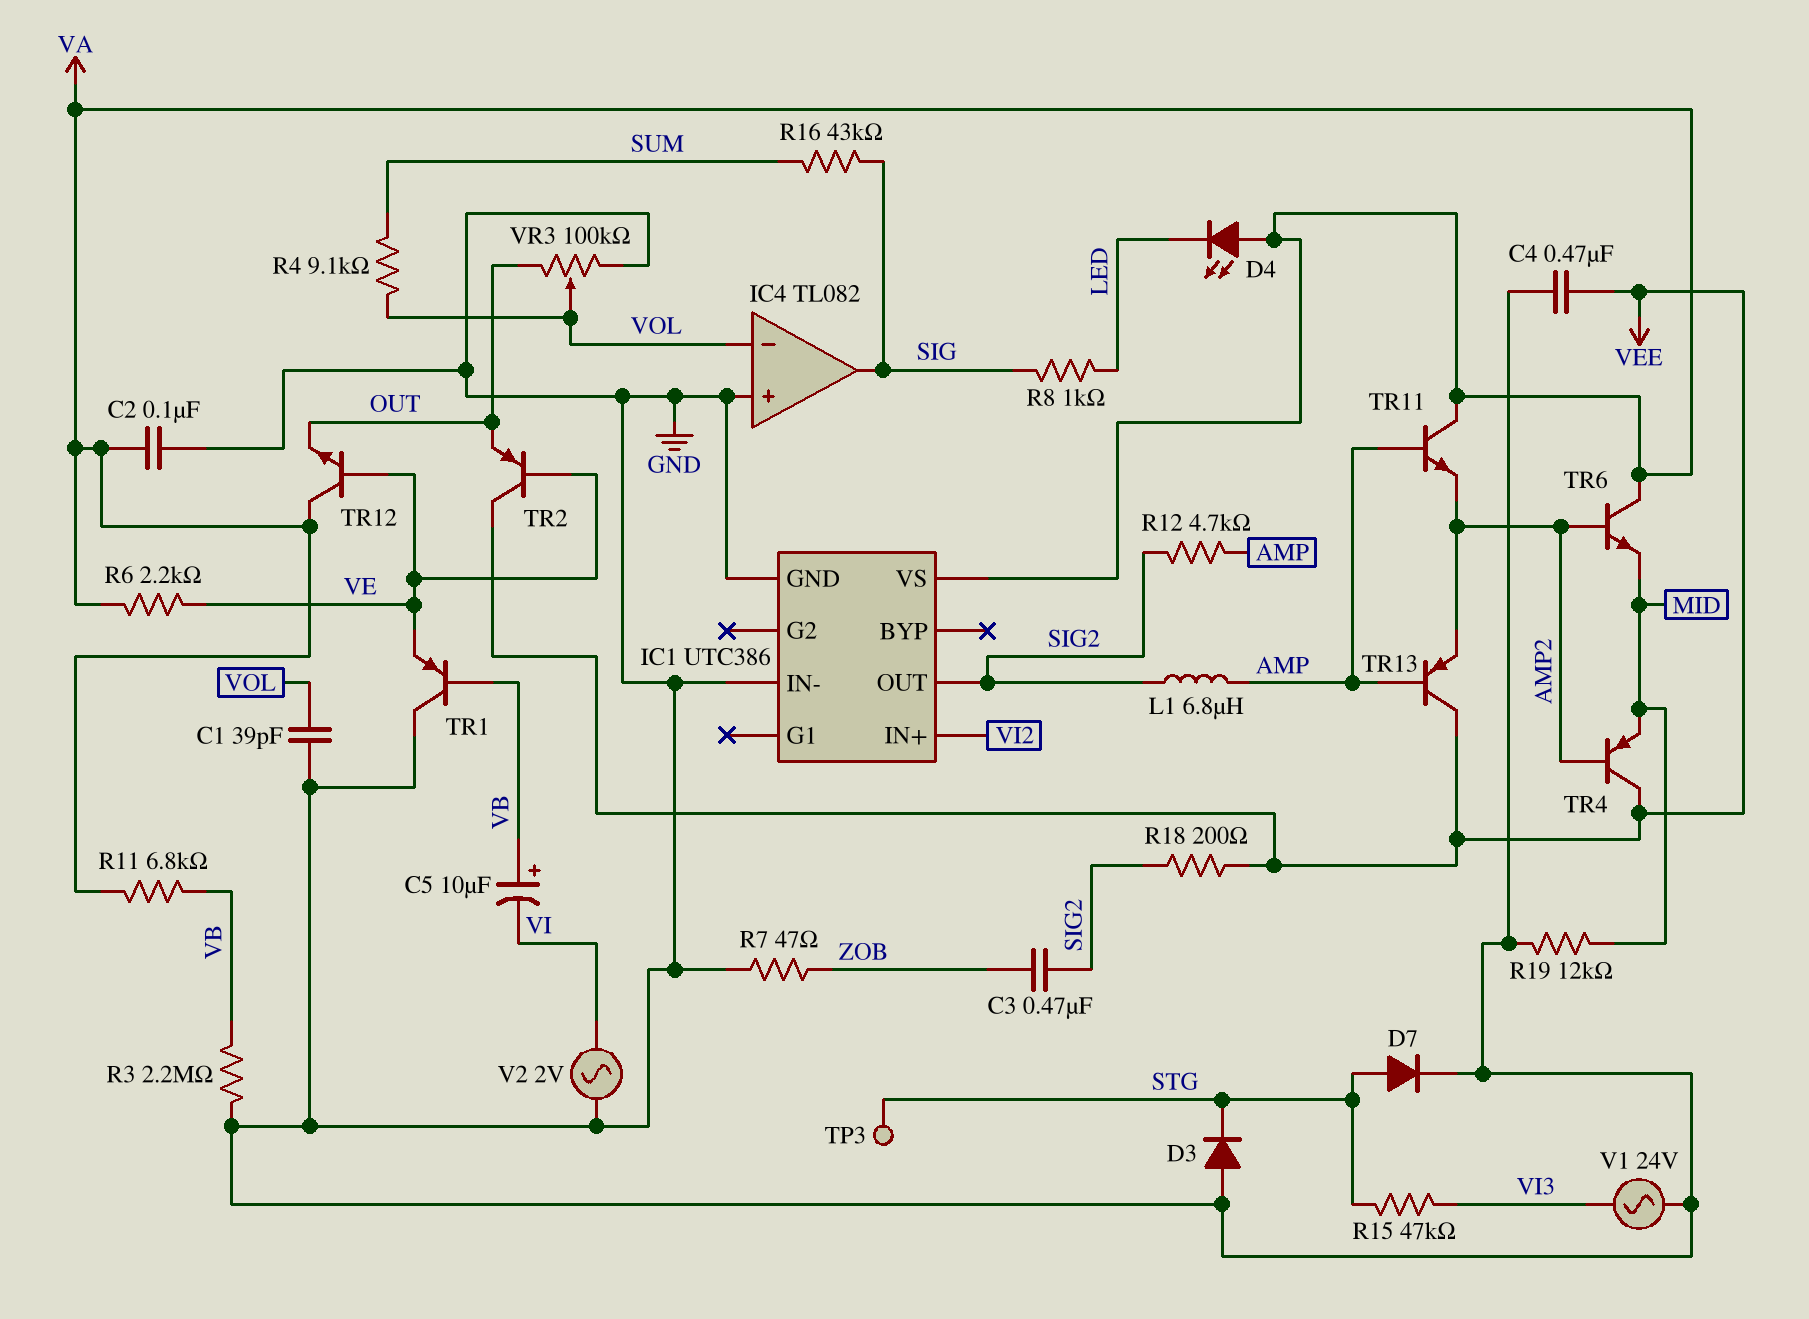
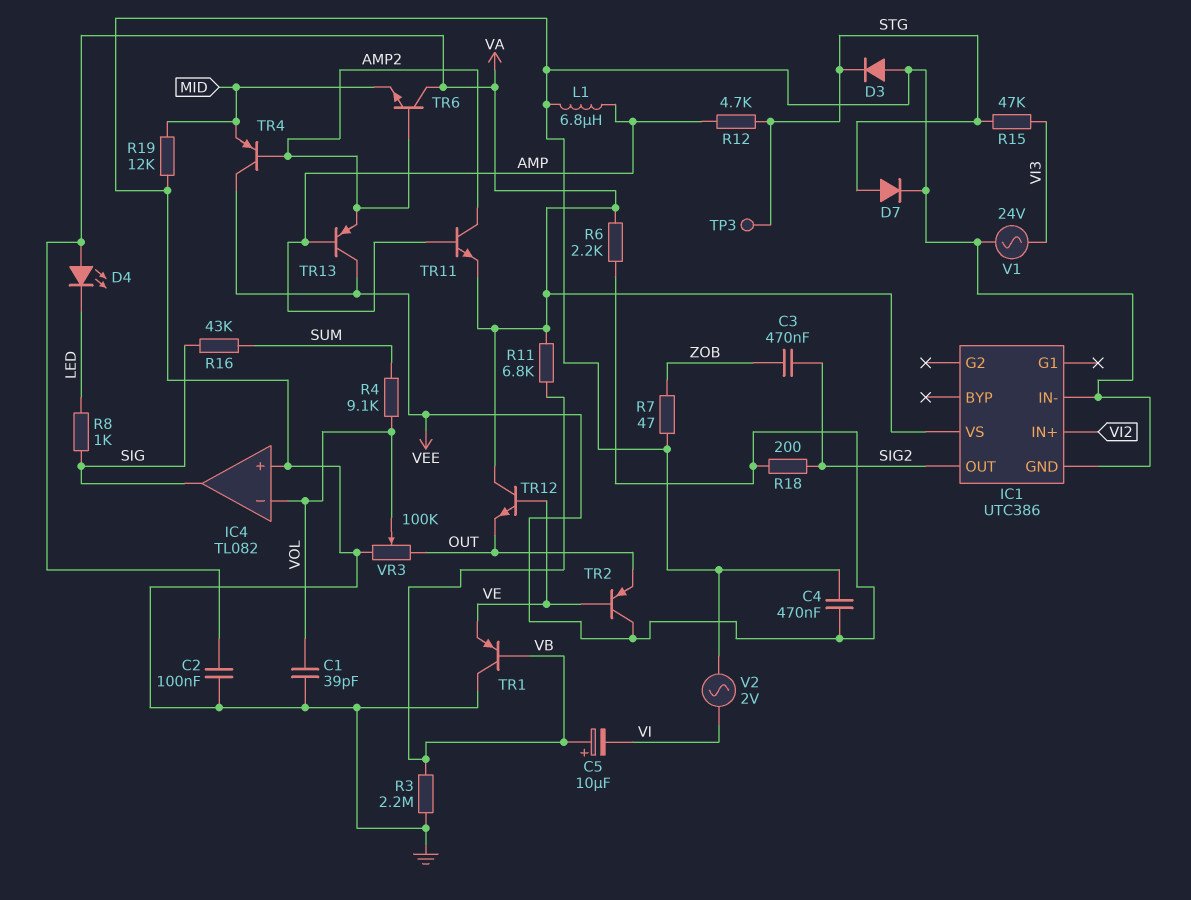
L1: 6.8uH (AMP, SIG2) -> 6.8uH (AMP, GND)
R6: 2.2k (VA, VE) -> 2.2k (VA, VEE)
R12: 4.7k (AMP, SIG2) -> 4.7k (AMP, STG)
TR11: NPN (B AMP, C VA, E AMP2) -> NPN (B AMP, C AMP2, E VA)

